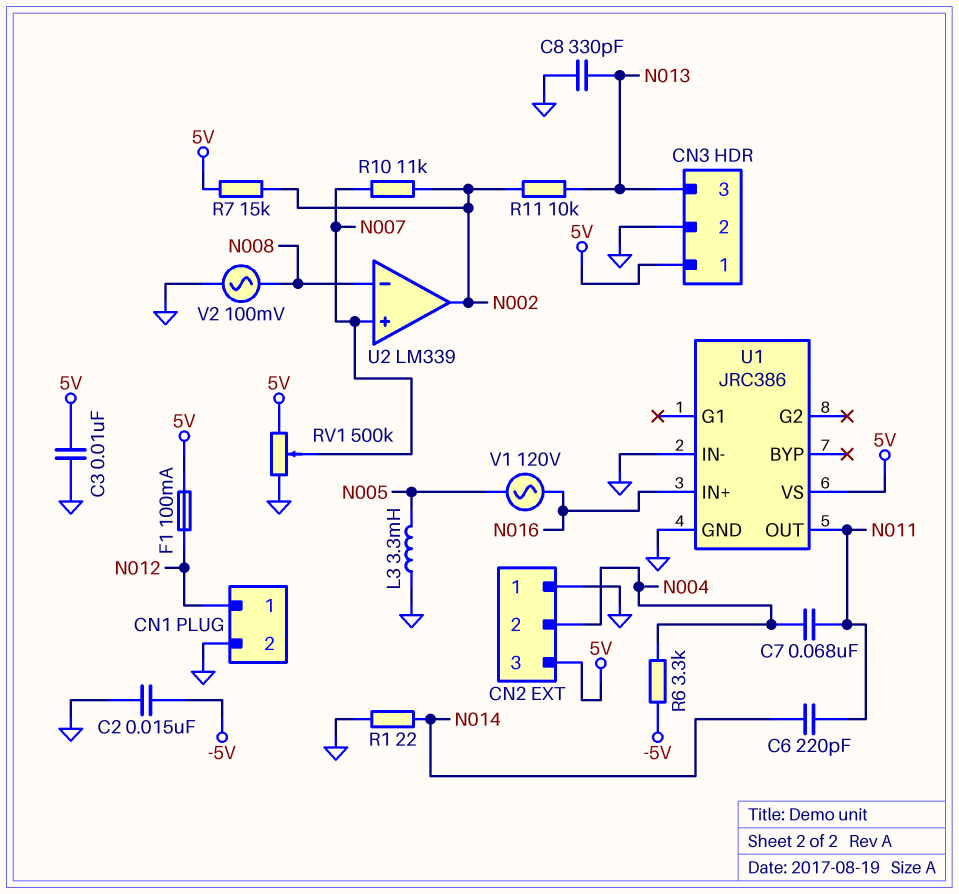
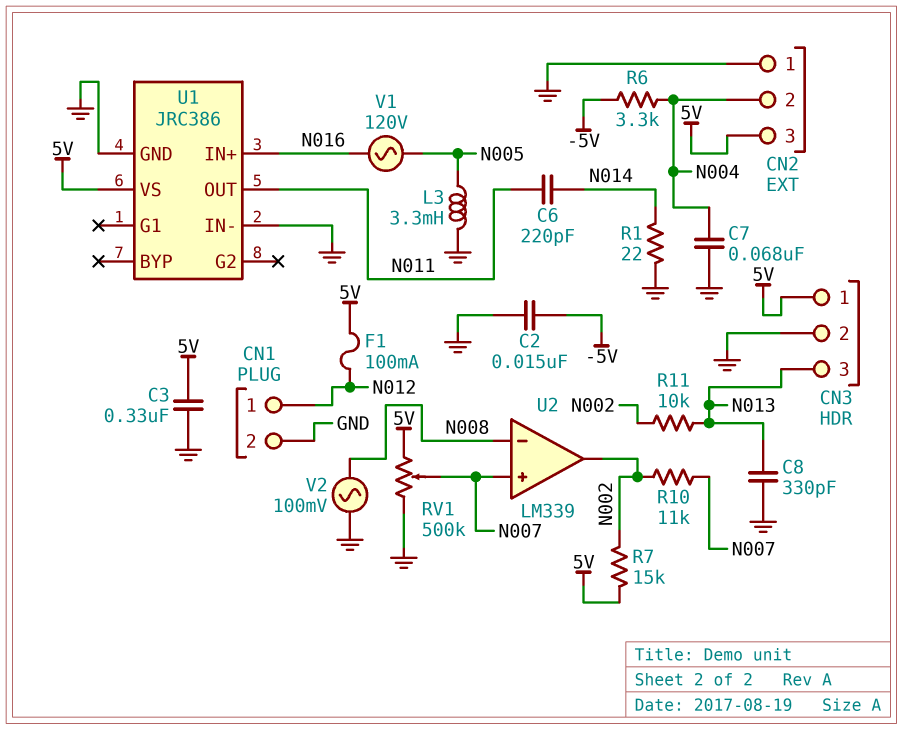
C3: 10nF (5V, GND) -> 330nF (5V, GND)
C7: 68nF (N004, N011) -> 68nF (GND, N004)

